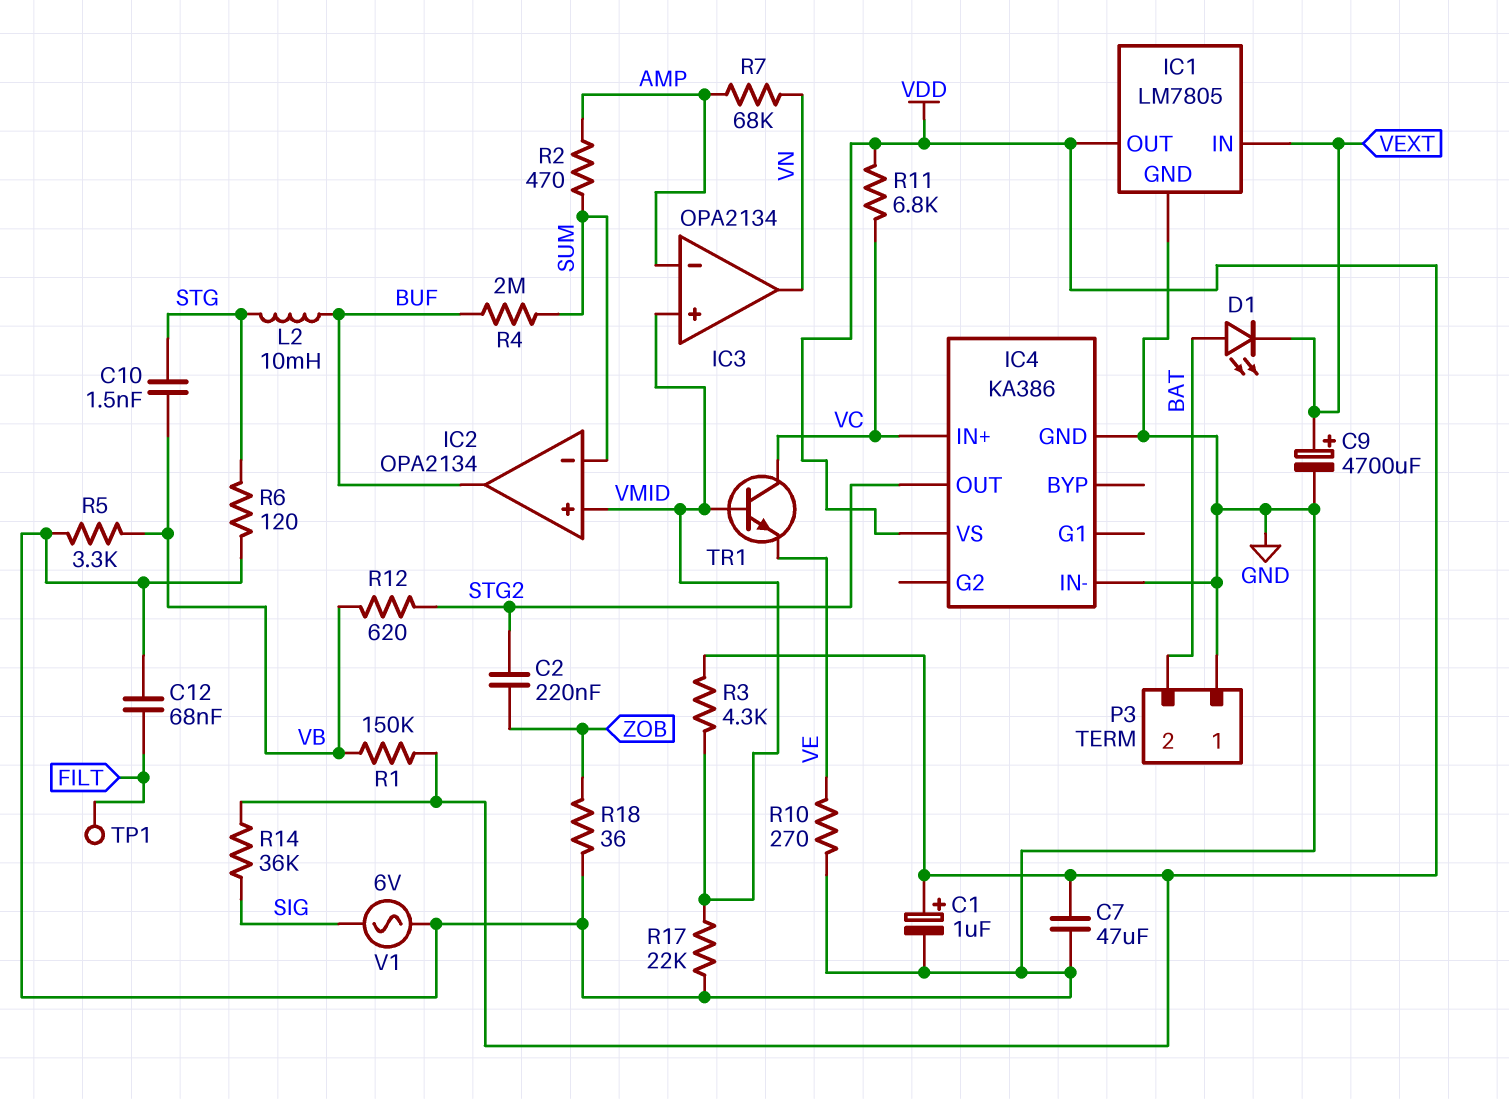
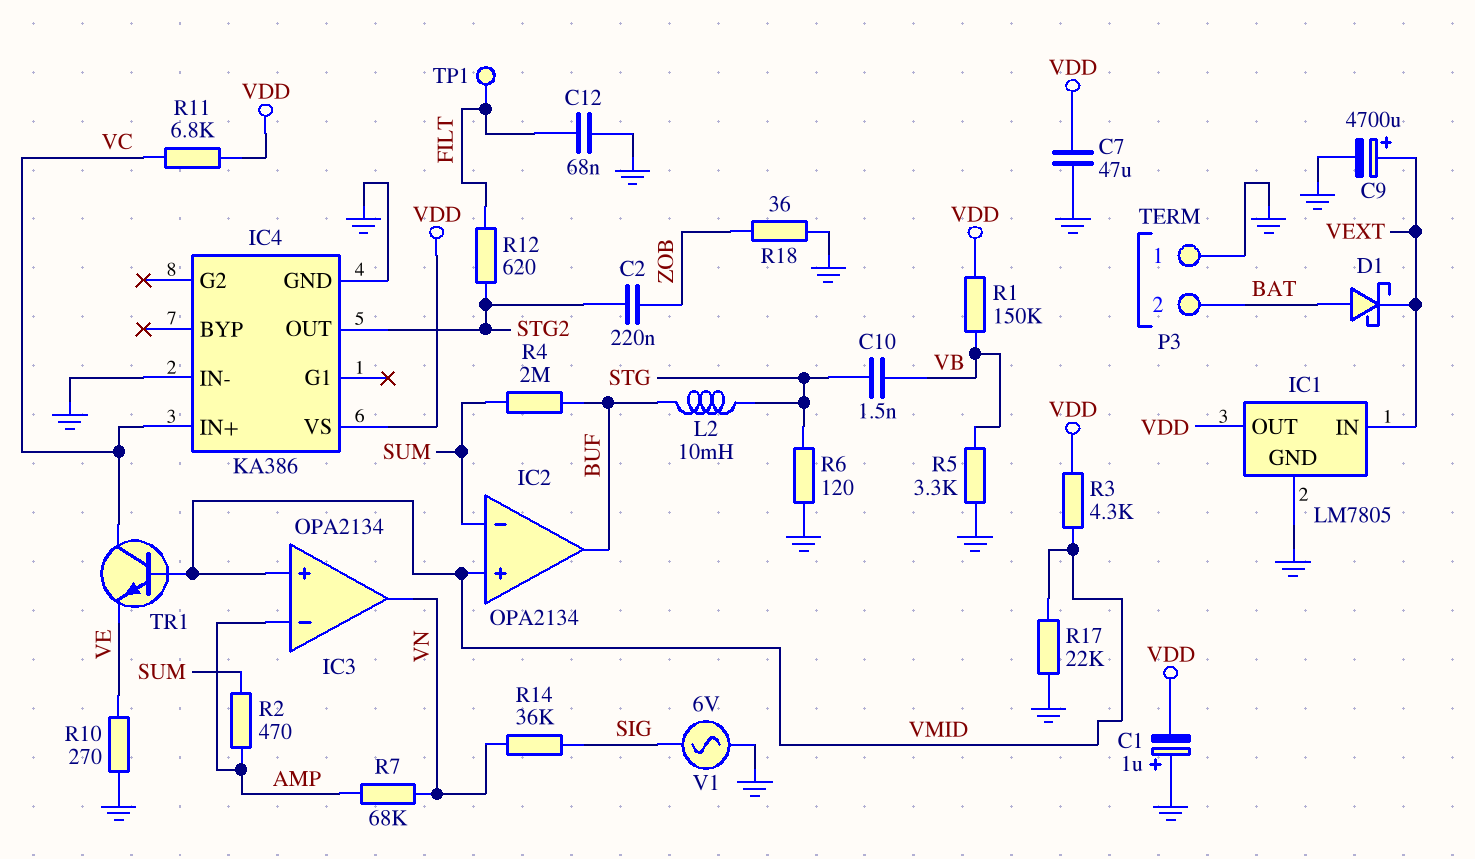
C1: 1uF (plus VDD, minus GND) -> 1uF (plus GND, minus VDD)
D1: LED (A BAT, K VEXT) -> schottky (A BAT, K VEXT)
R12: 620 (STG2, VB) -> 620 (FILT, STG2)
R14: 36k (SIG, VDD) -> 36k (SIG, VN)

